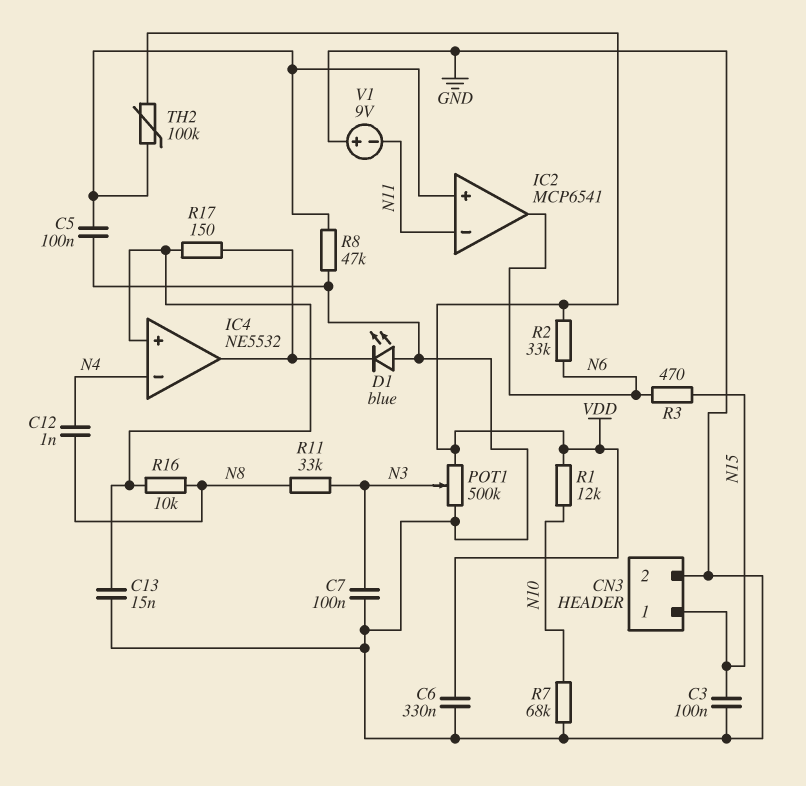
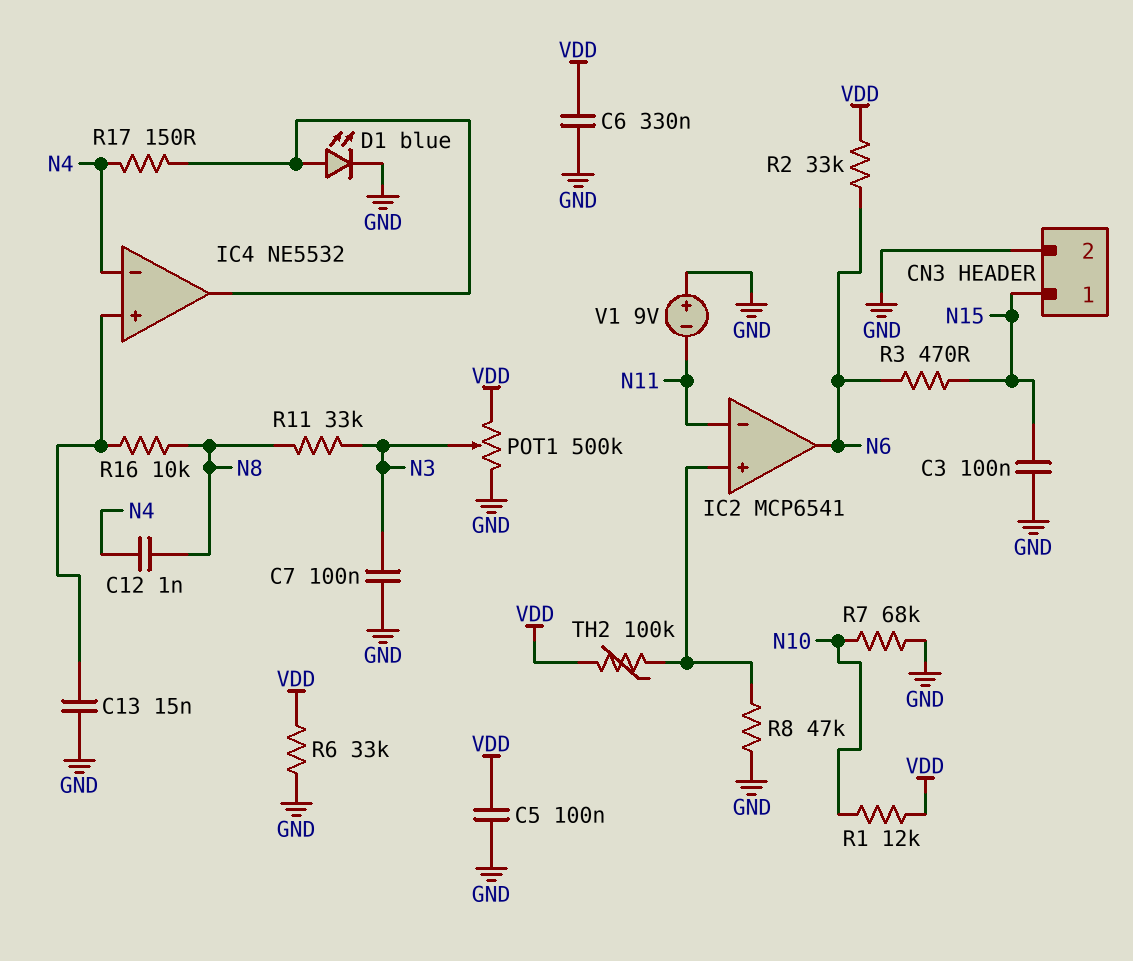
C5: 100nF (GND, IC2/in+) -> 100nF (GND, VDD)
D1: LED blue (A GND, K IC4/out) -> LED blue (A IC4/out, K GND)
R6: none -> 33k (GND, VDD)
R17: 150 (IC4/in+, IC4/out) -> 150 (IC4/out, N4)

